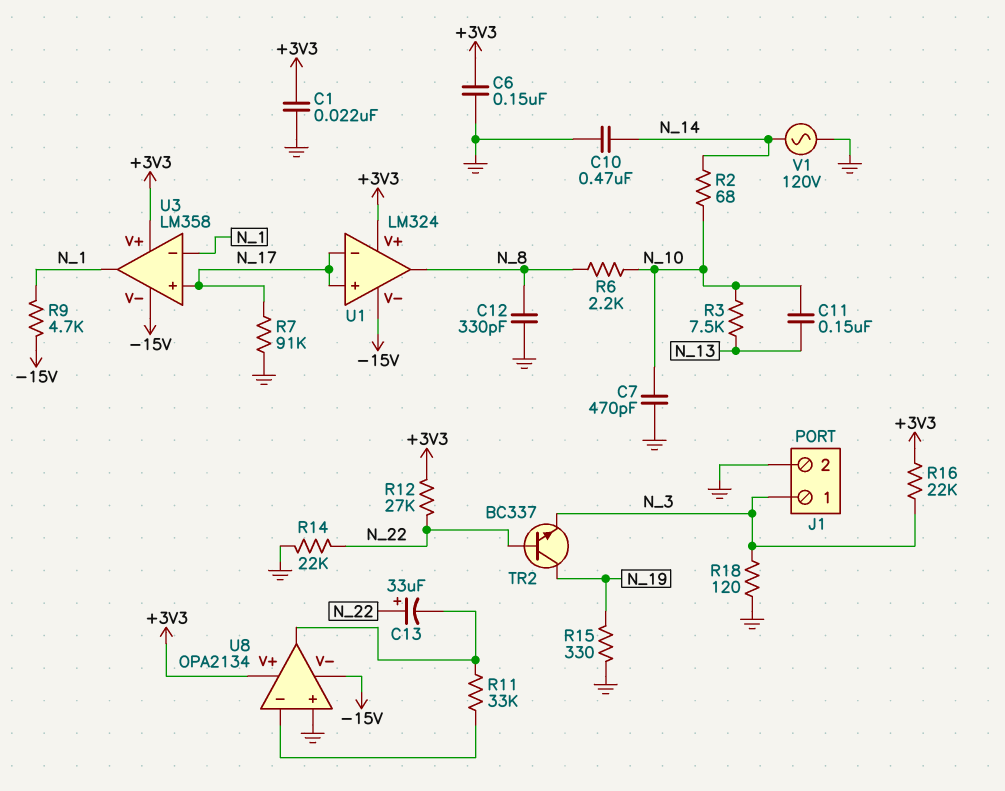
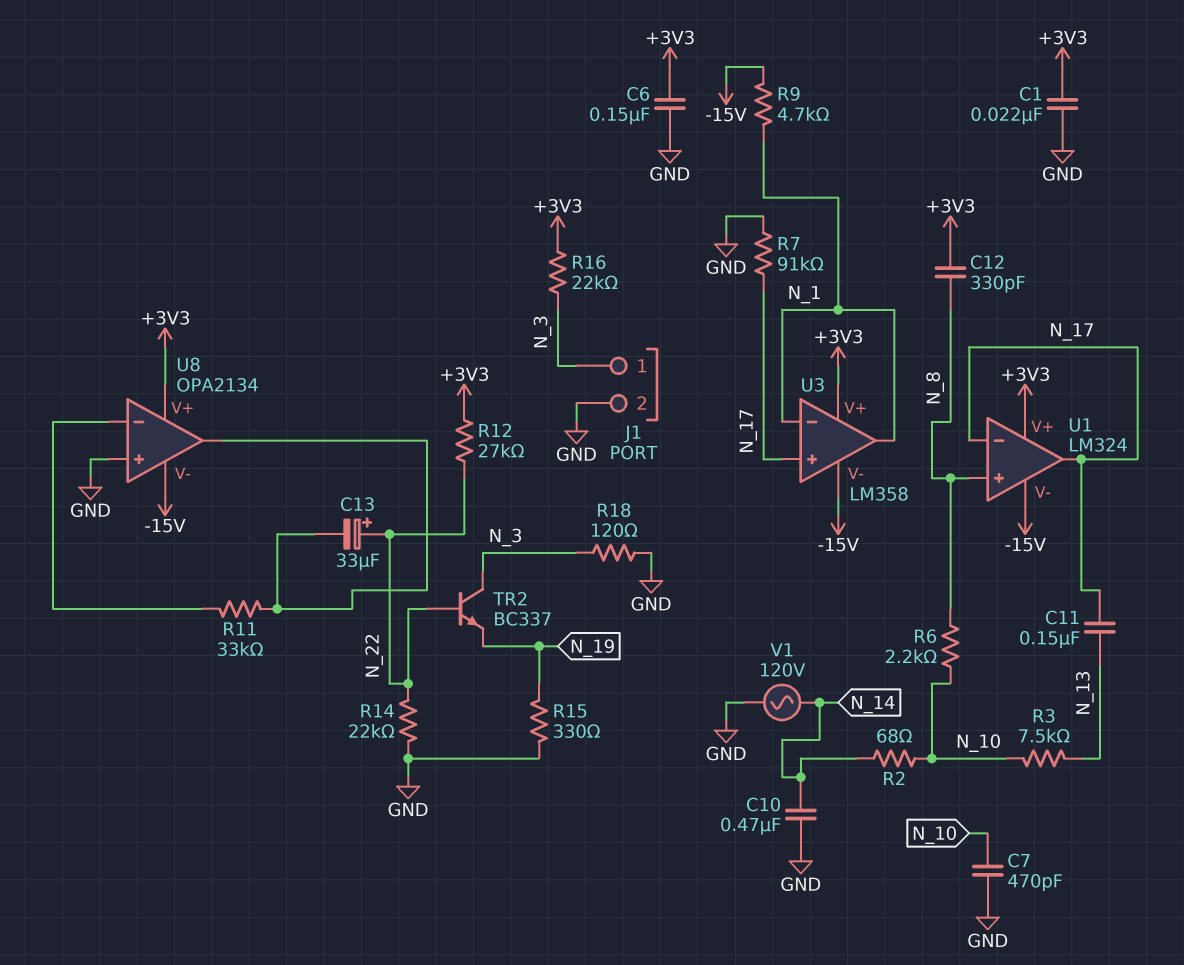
C11: 150nF (N_10, N_13) -> 150nF (N_13, N_17)
C12: 330pF (GND, N_8) -> 330pF (+3V3, N_8)
TR2: NPN BC337 (B N_22, C N_19, E N_3) -> NPN BC337 (B N_22, C N_3, E N_19)
U1 pin in+: N_17 -> N_8
U1 pin out: N_8 -> N_17

